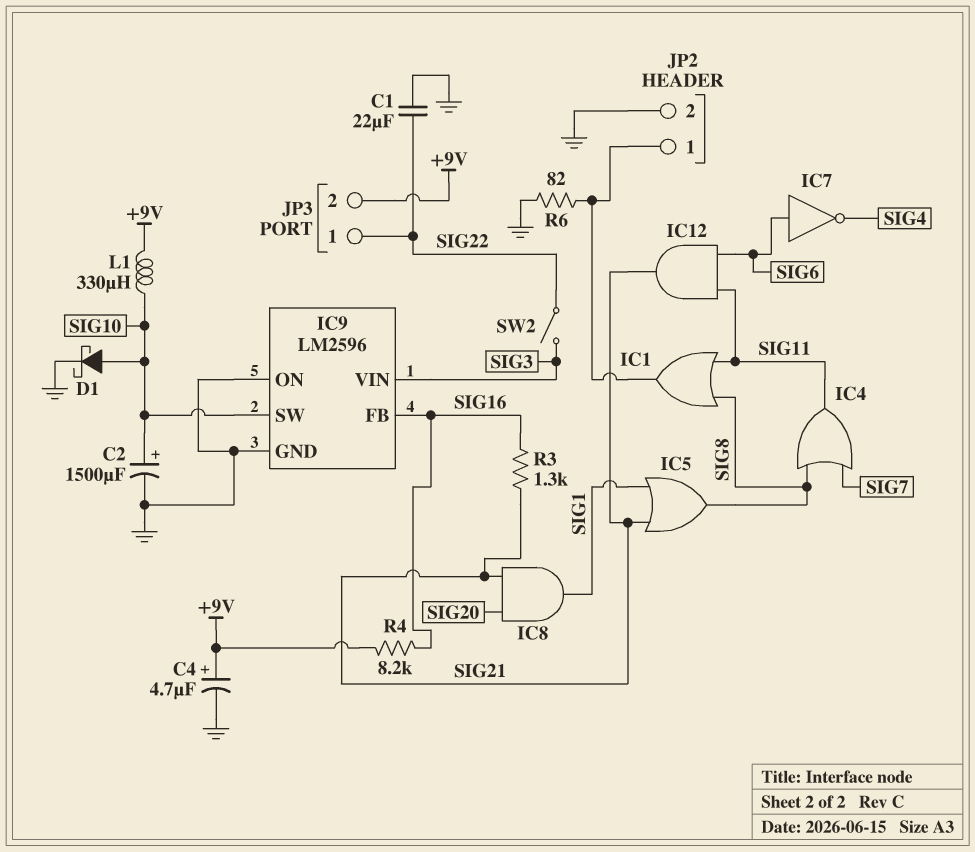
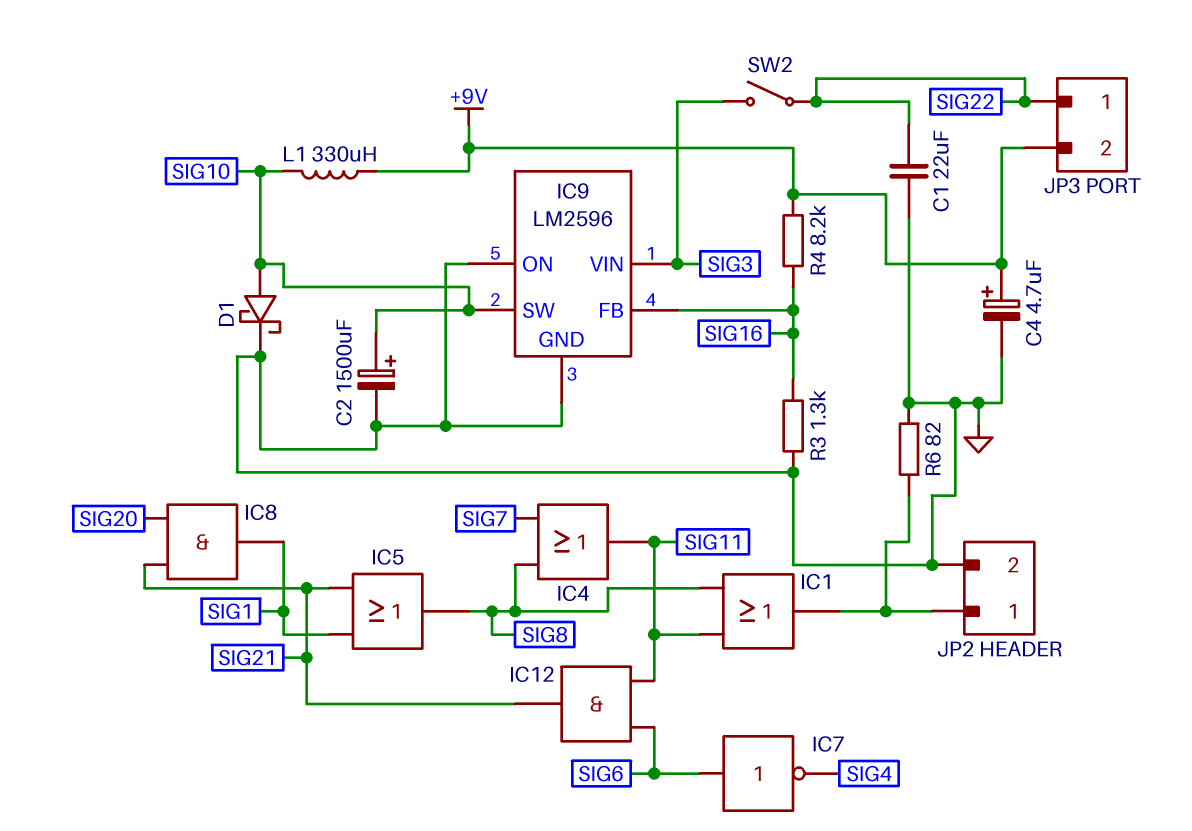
R3: 1.3k (SIG16, SIG21) -> 1.3k (GND, SIG16)

